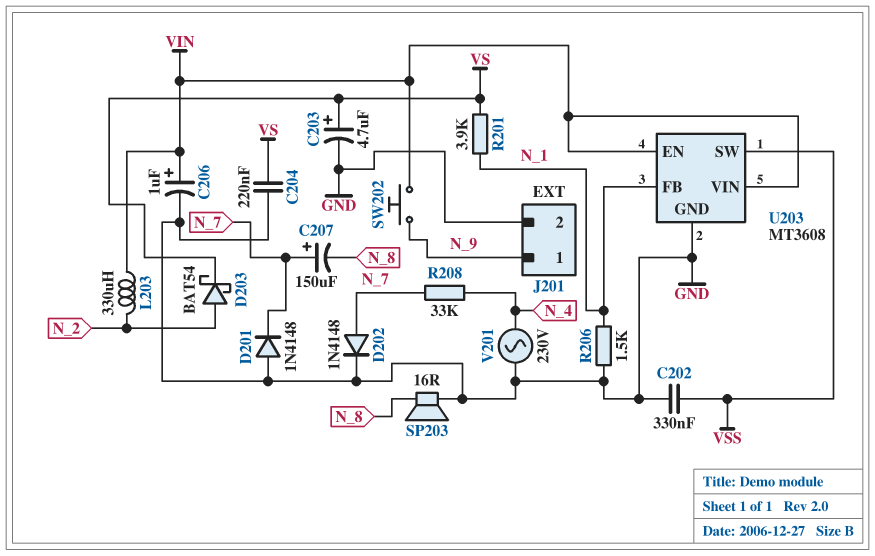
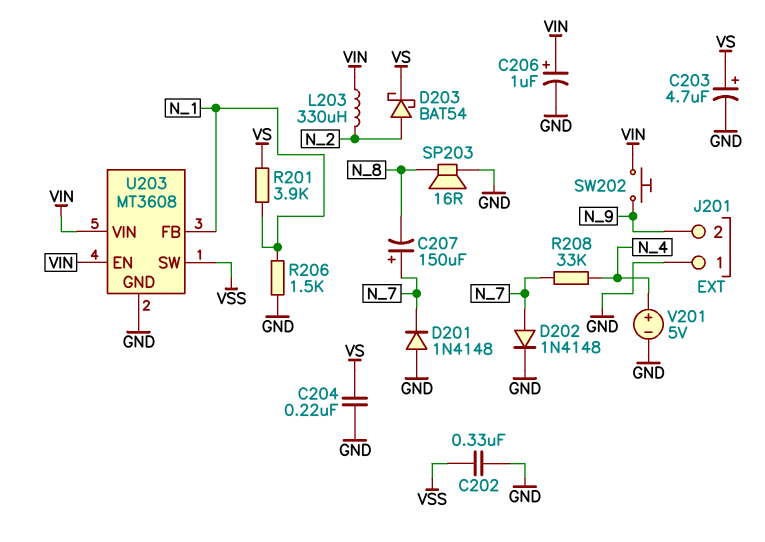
J201 pin 1: N_9 -> GND
J201 pin 2: GND -> N_9
V201: AC 230V (GND, N_4) -> 5V (plus N_4, minus GND)

